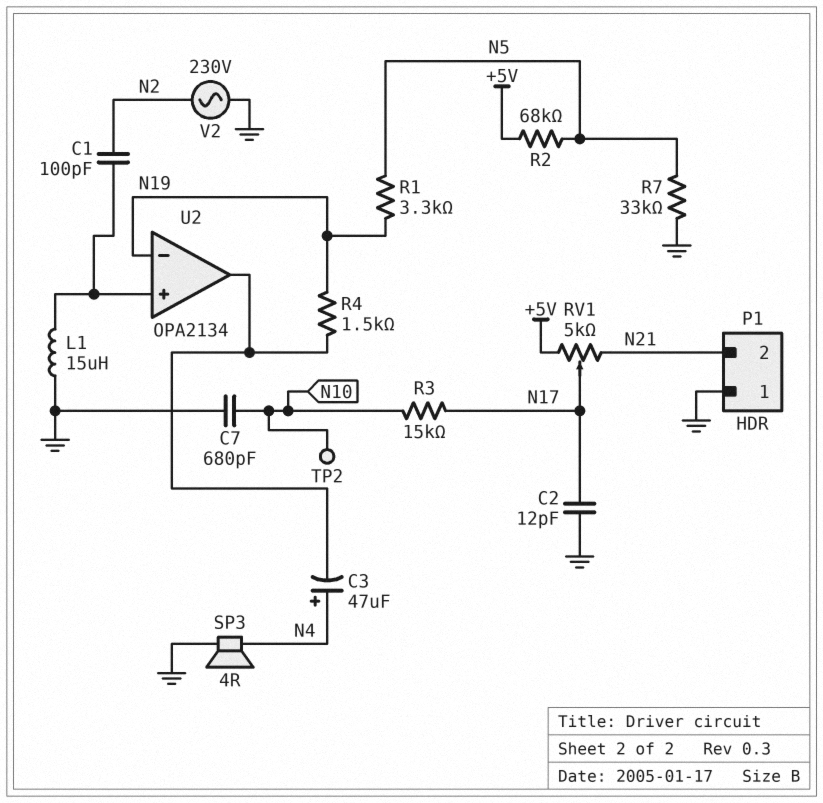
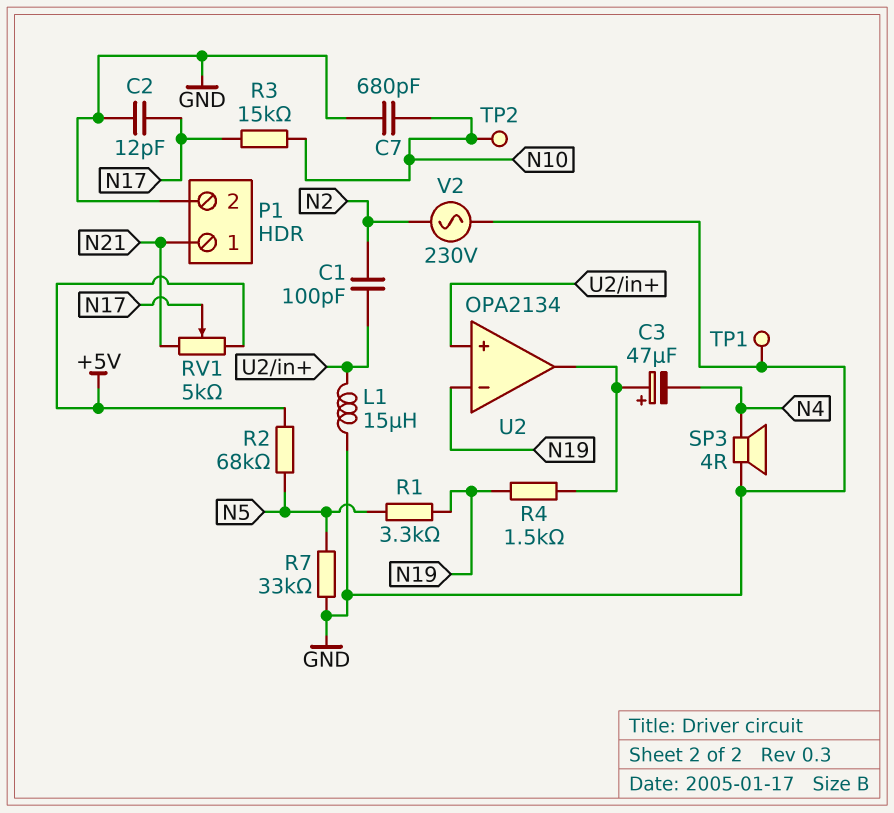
C3: 47uF (plus N4, minus U2/out) -> 47uF (plus U2/out, minus N4)
P1 pin 1: GND -> N21
P1 pin 2: N21 -> GND
TP1: none -> test point (GND)

